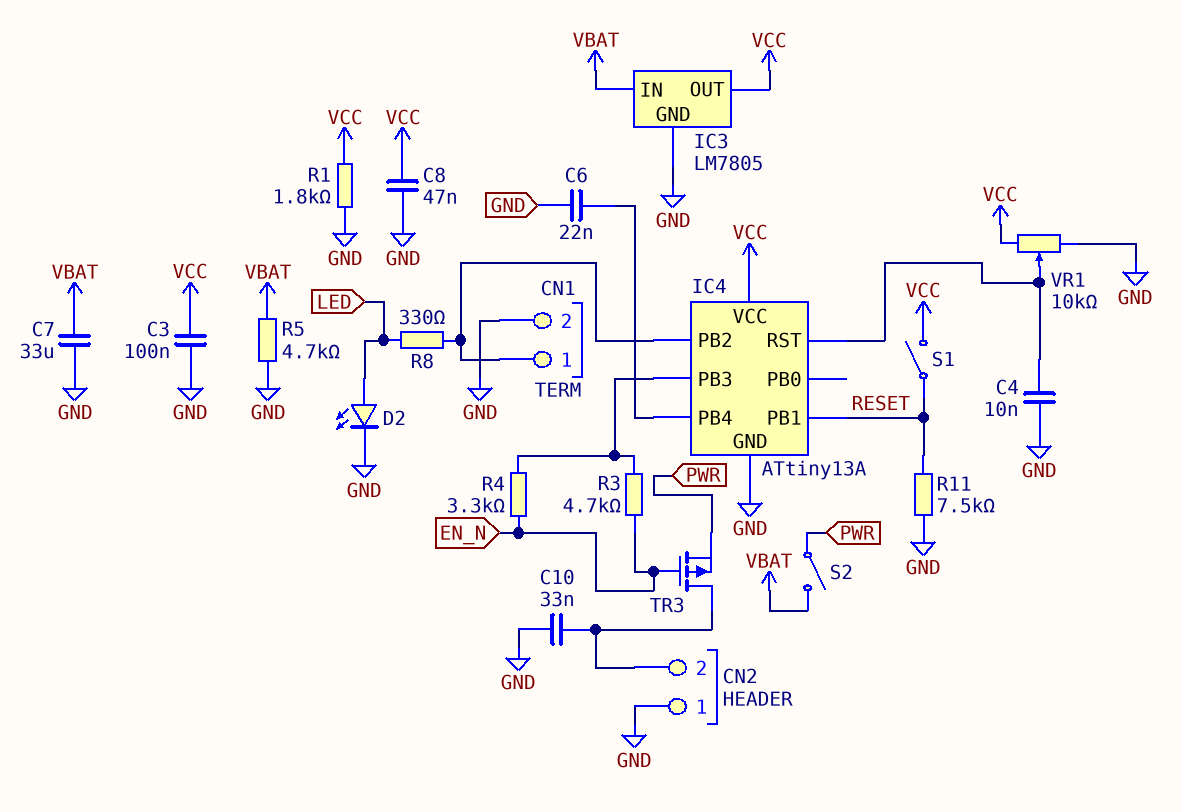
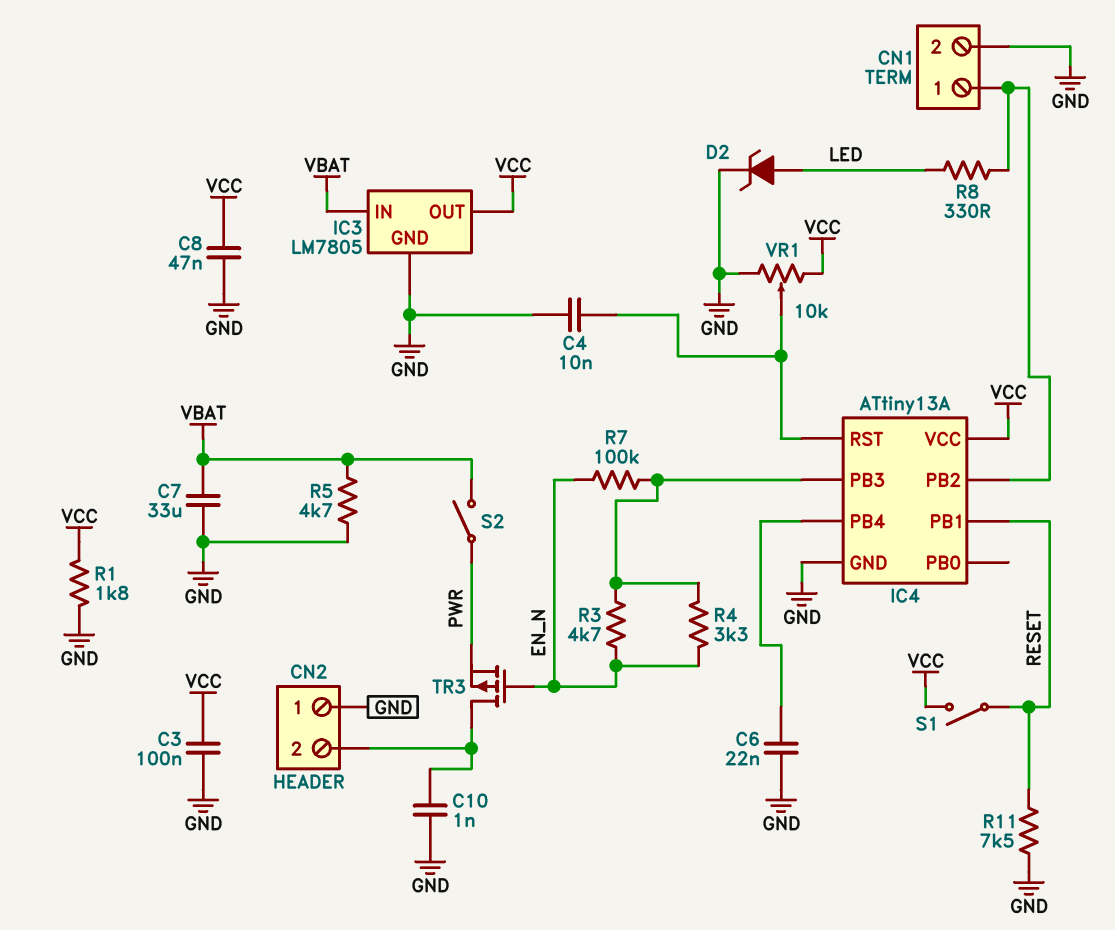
C10: 33nF (CN2/2, GND) -> 1nF (CN2/2, GND)
D2: LED (A LED, K GND) -> zener (A LED, K GND)
R7: none -> 100k (EN_N, IC4/PB3)

